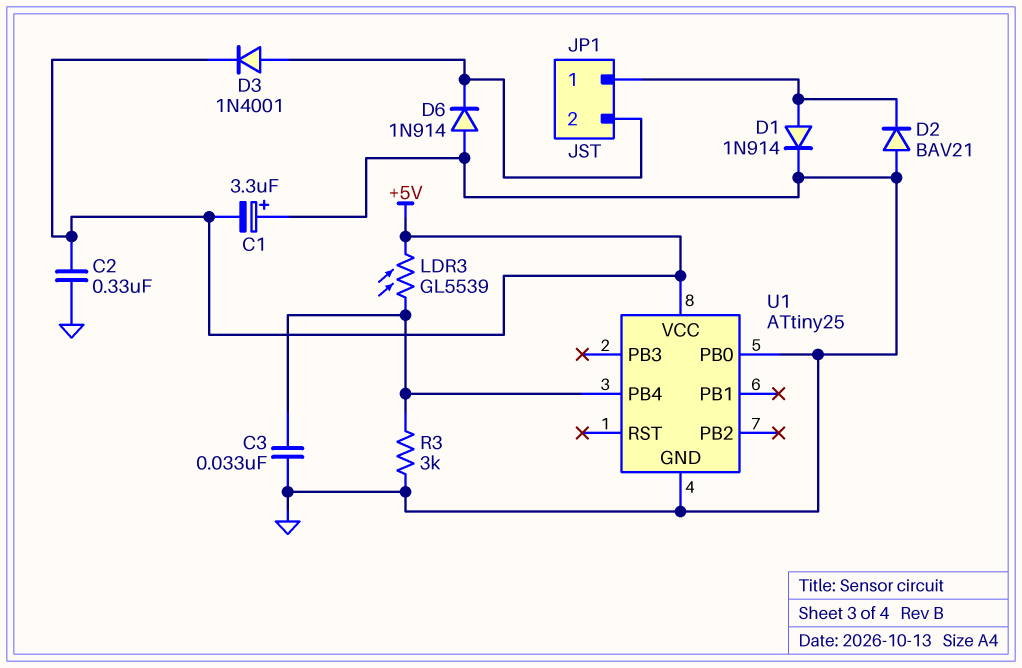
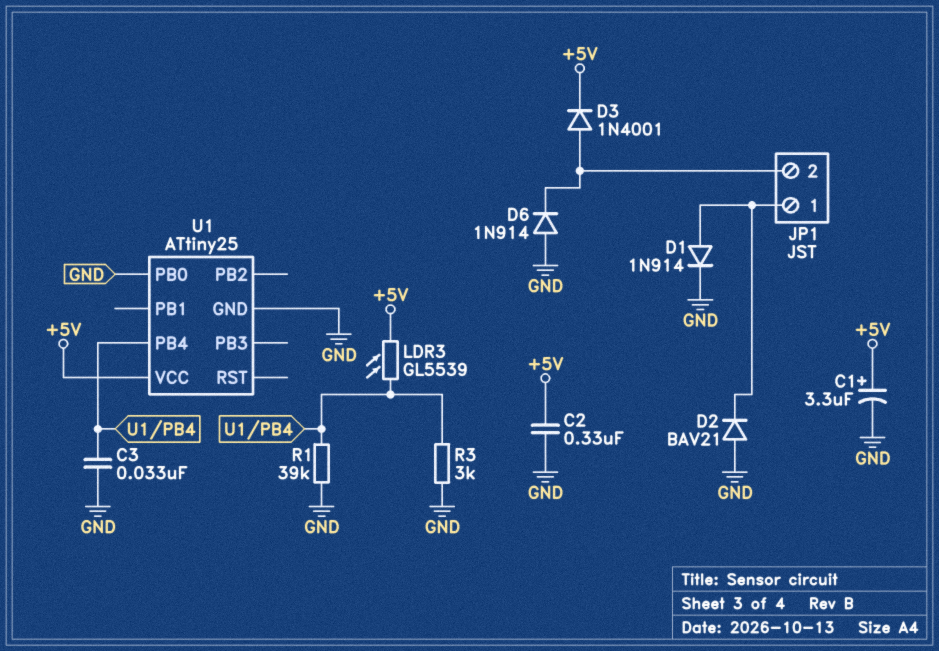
C1: 3.3uF (plus GND, minus +5V) -> 3.3uF (plus +5V, minus GND)
R1: none -> 39k (GND, U1/PB4)

